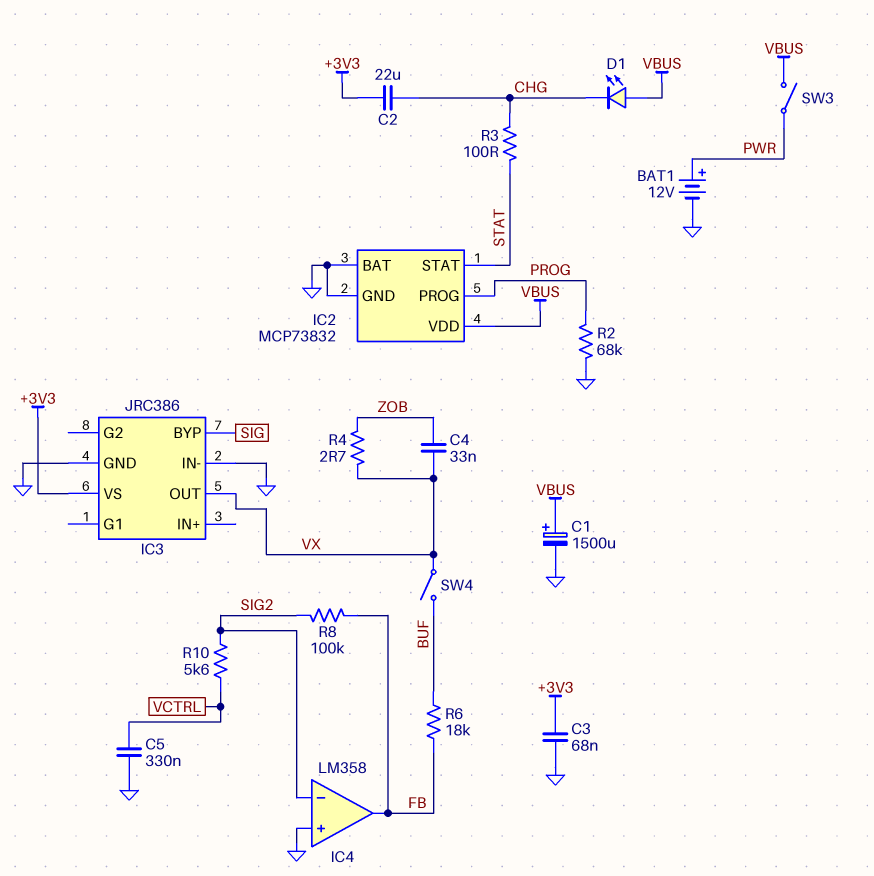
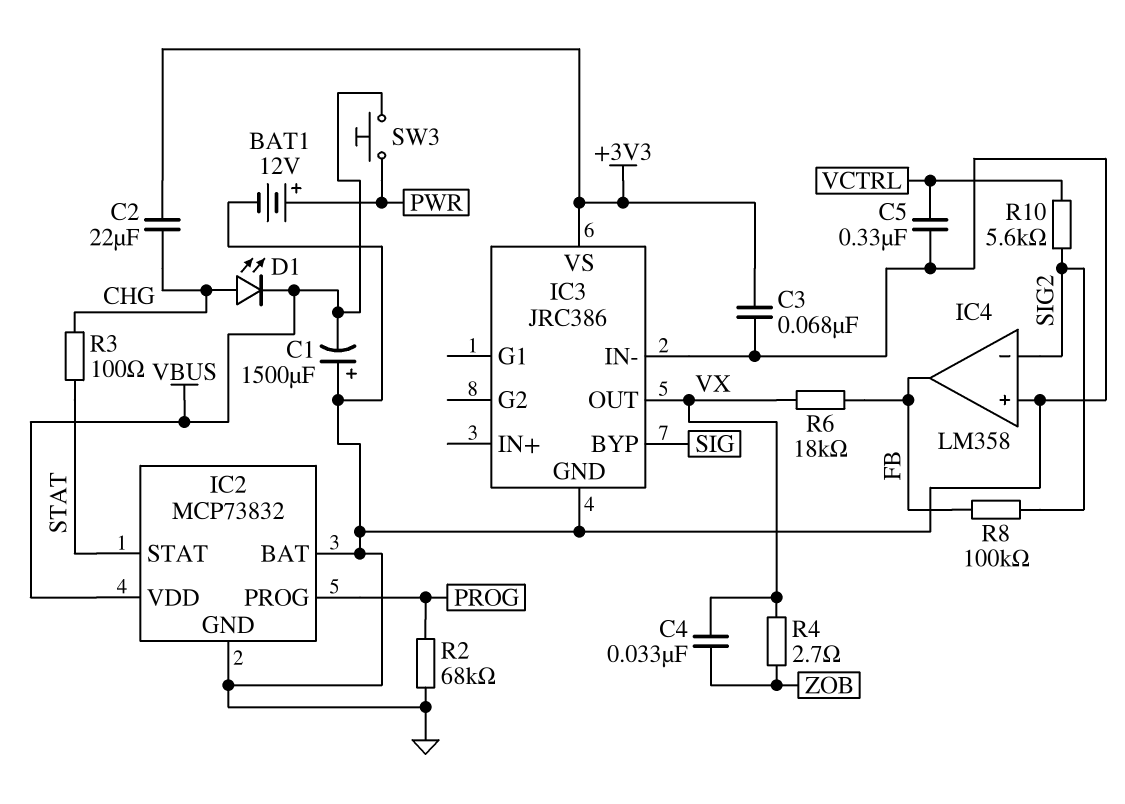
C1: 1500uF (plus VBUS, minus GND) -> 1500uF (plus GND, minus VBUS)
D1: LED (A VBUS, K CHG) -> LED (A CHG, K VBUS)
R6: 18k (BUF, FB) -> 18k (FB, VX)
SW3: switch (PWR, VBUS) -> button (PWR, VBUS)
SW4: switch (BUF, VX) -> none

